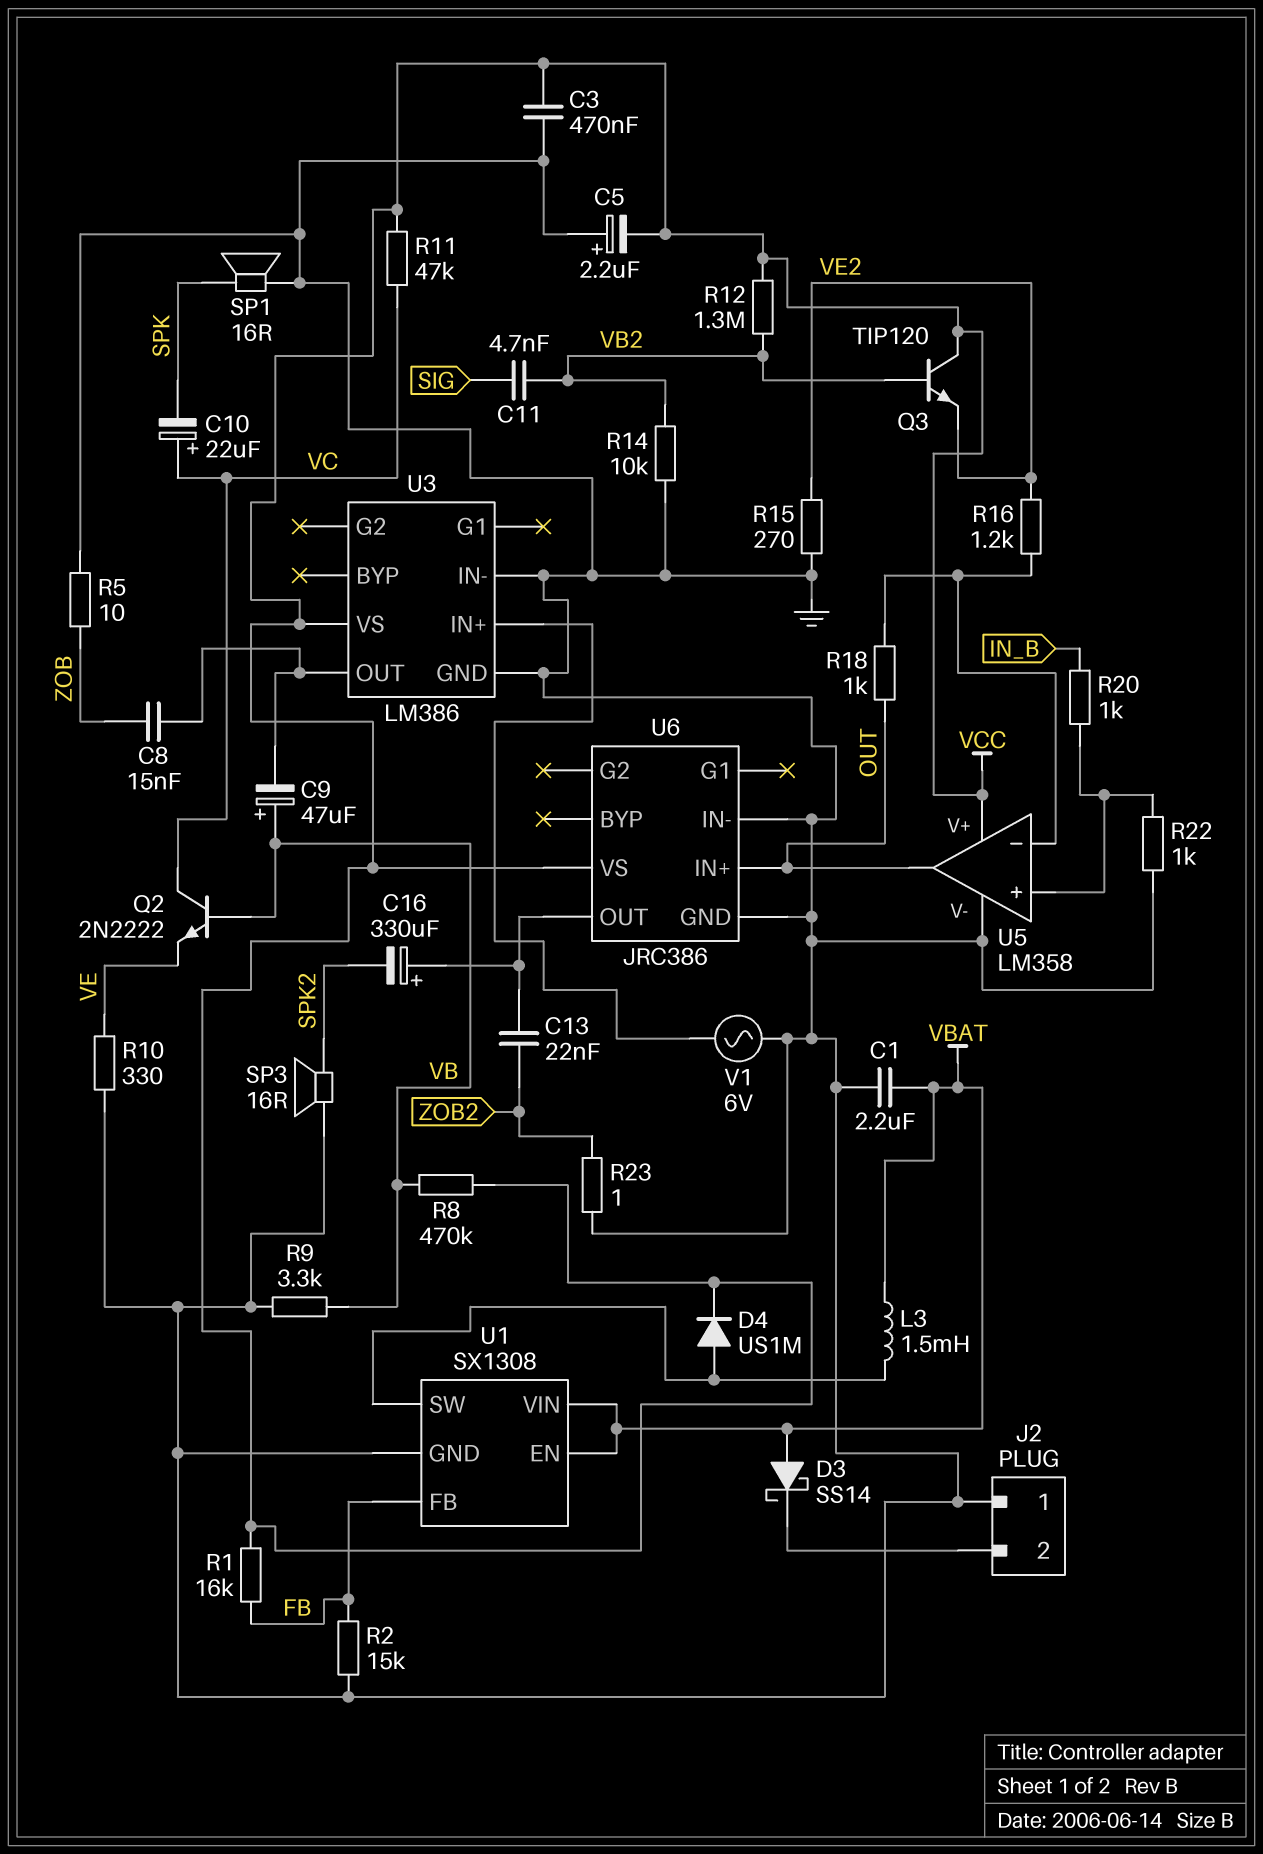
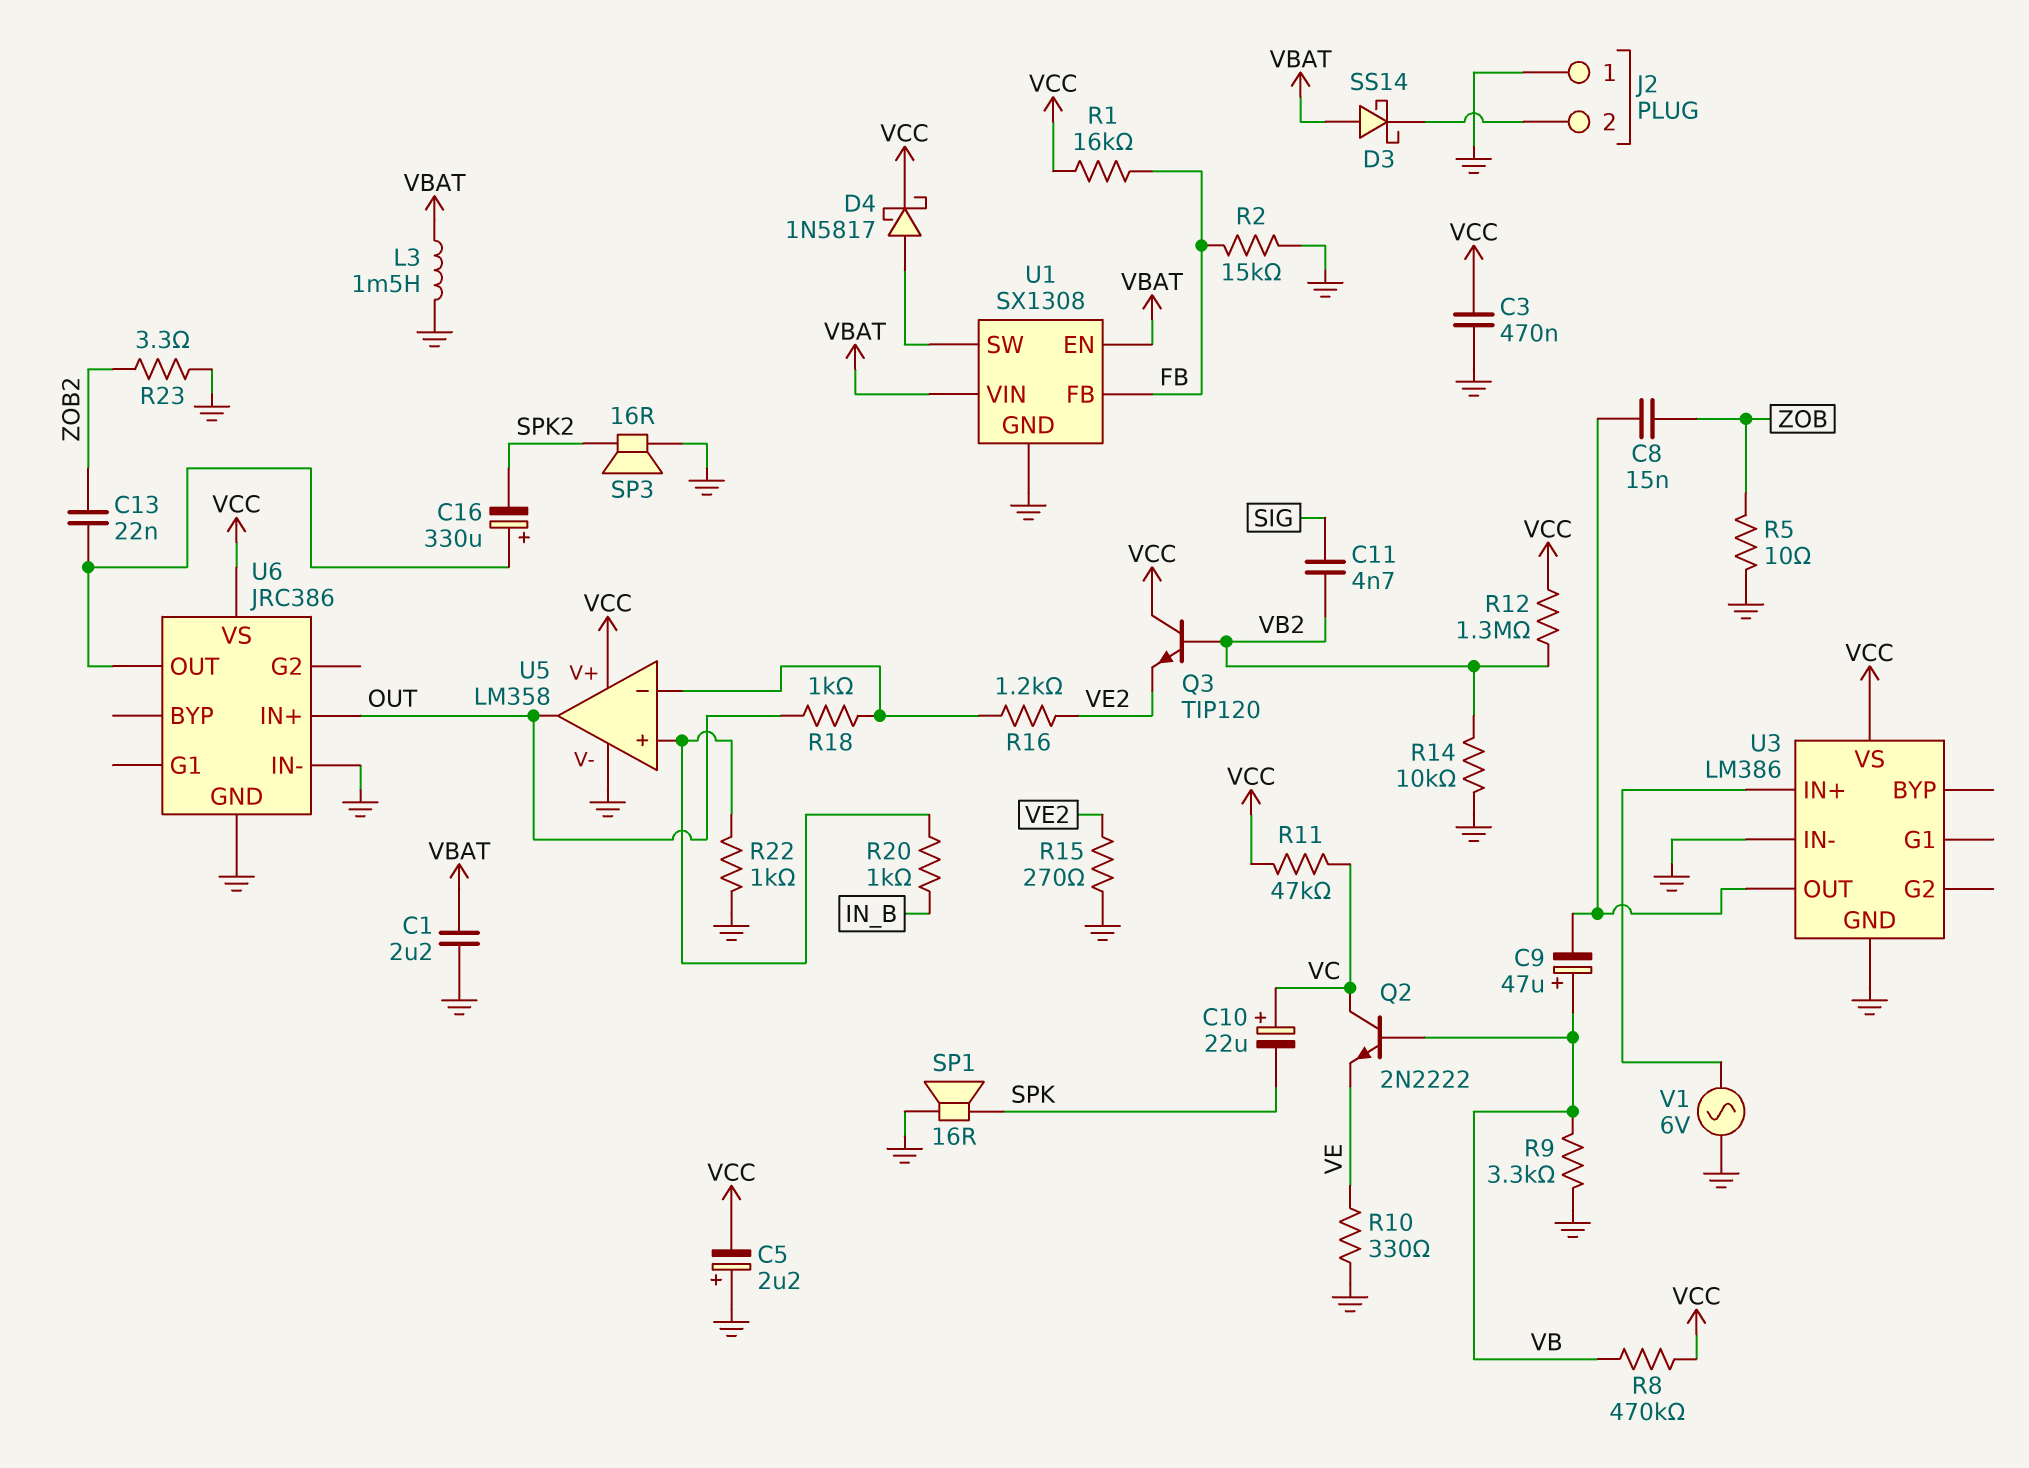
D4: diode US1M (A U1/SW, K VCC) -> schottky 1N5817 (A U1/SW, K VCC)
L3: 1.5mH (U1/SW, VBAT) -> 1.5mH (GND, VBAT)
R23: 1 (GND, ZOB2) -> 3.3 (GND, ZOB2)

